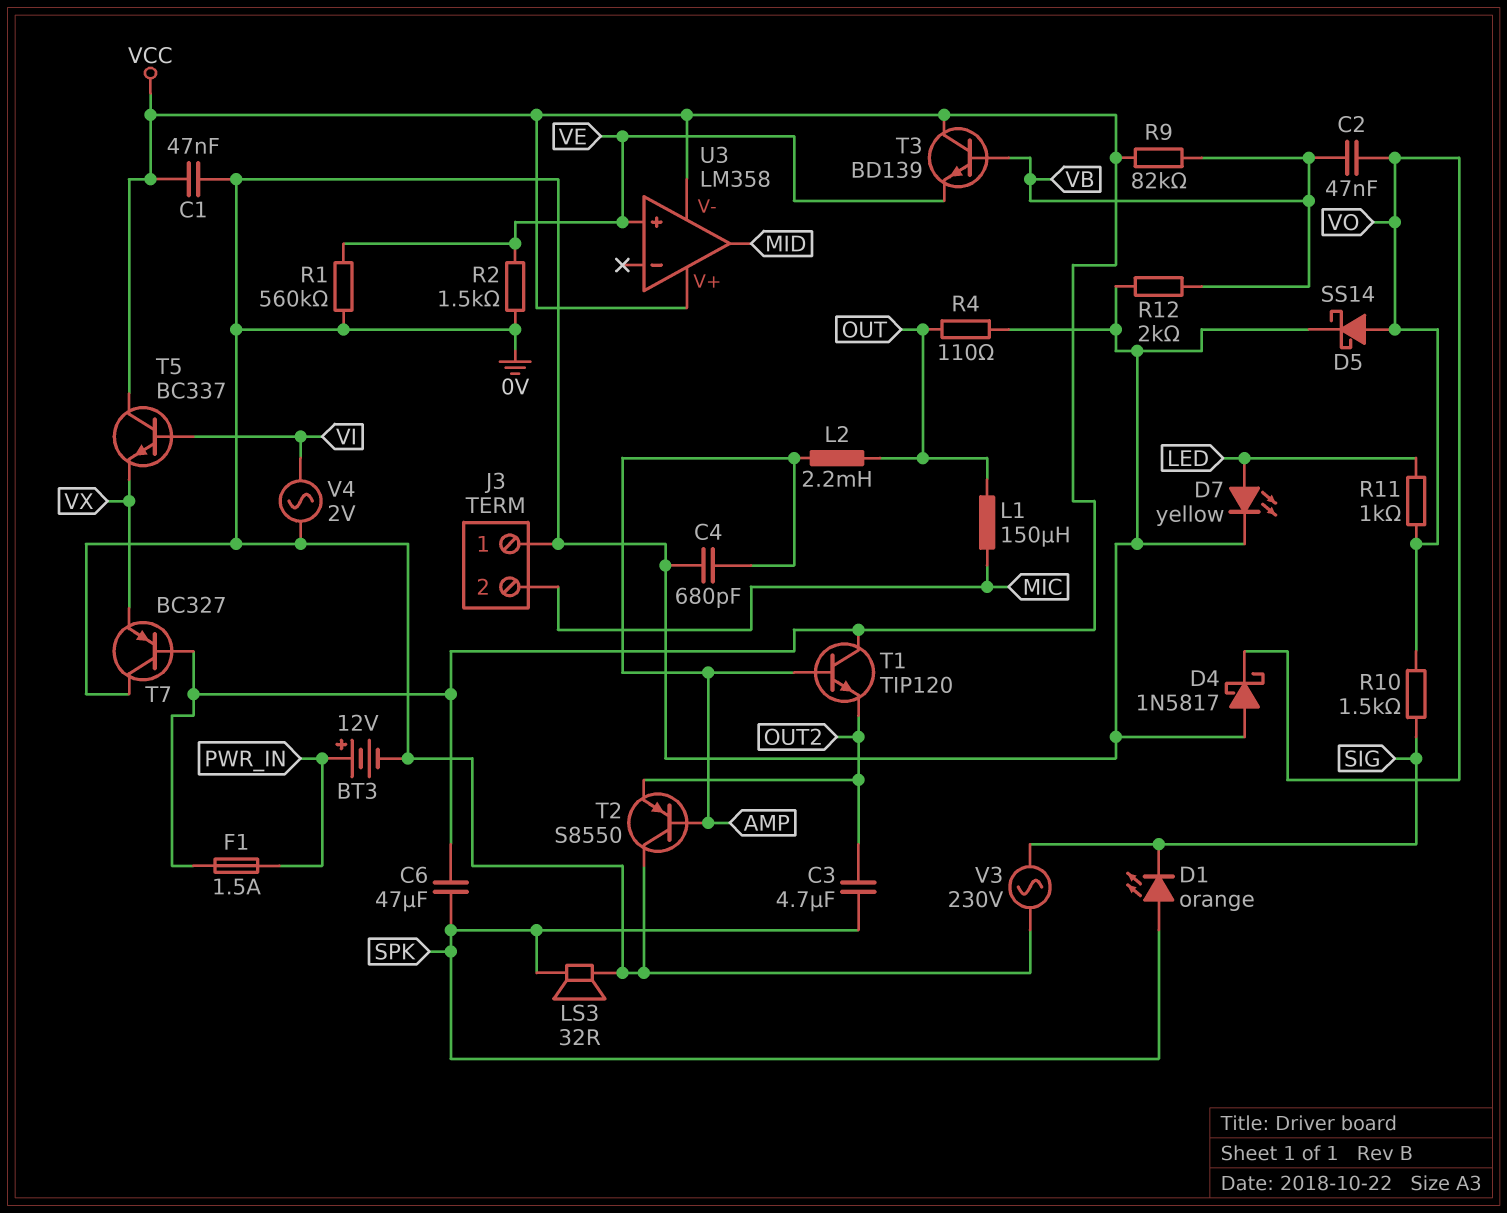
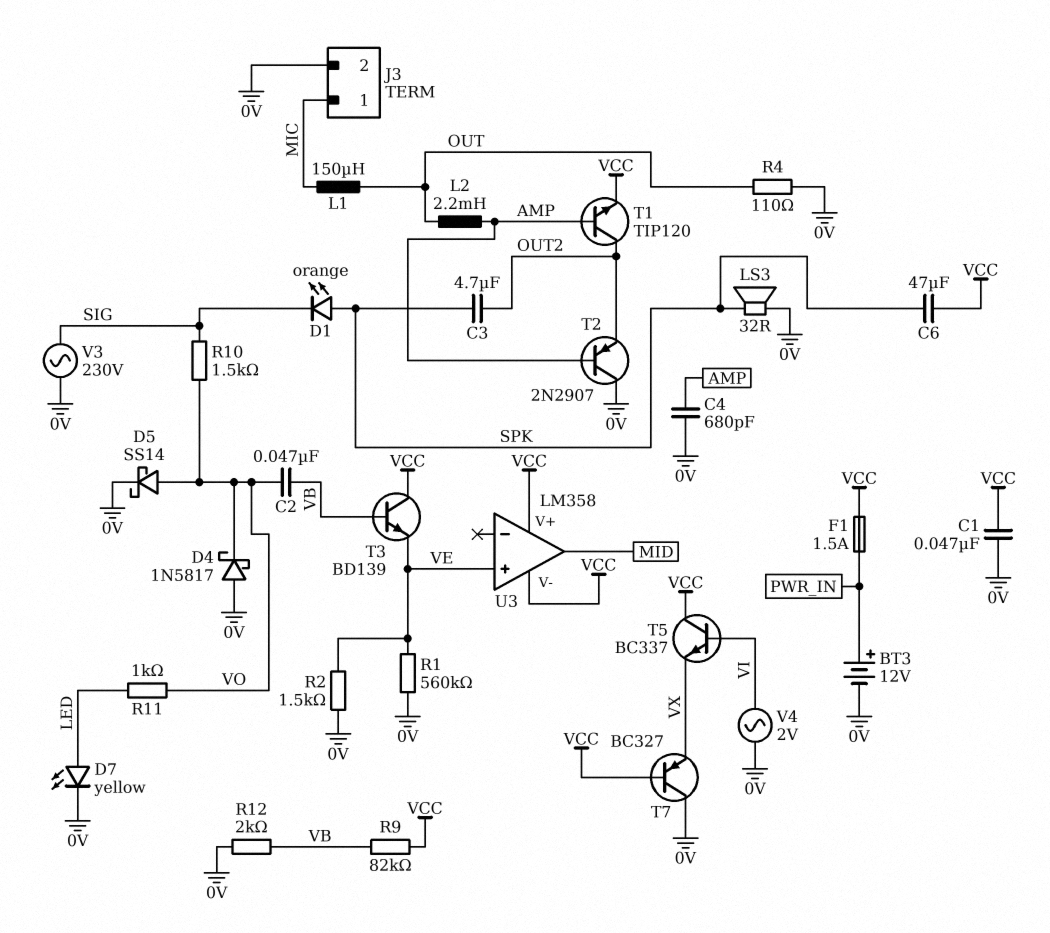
J3 pin 1: 0V -> MIC
J3 pin 2: MIC -> 0V
T1: NPN TIP120 (B AMP, C VCC, E OUT2) -> NPN TIP120 (B AMP, C OUT2, E VCC)
T2: PNP S8550 (B AMP, C 0V, E OUT2) -> PNP 2N2907 (B AMP, C 0V, E OUT2)

